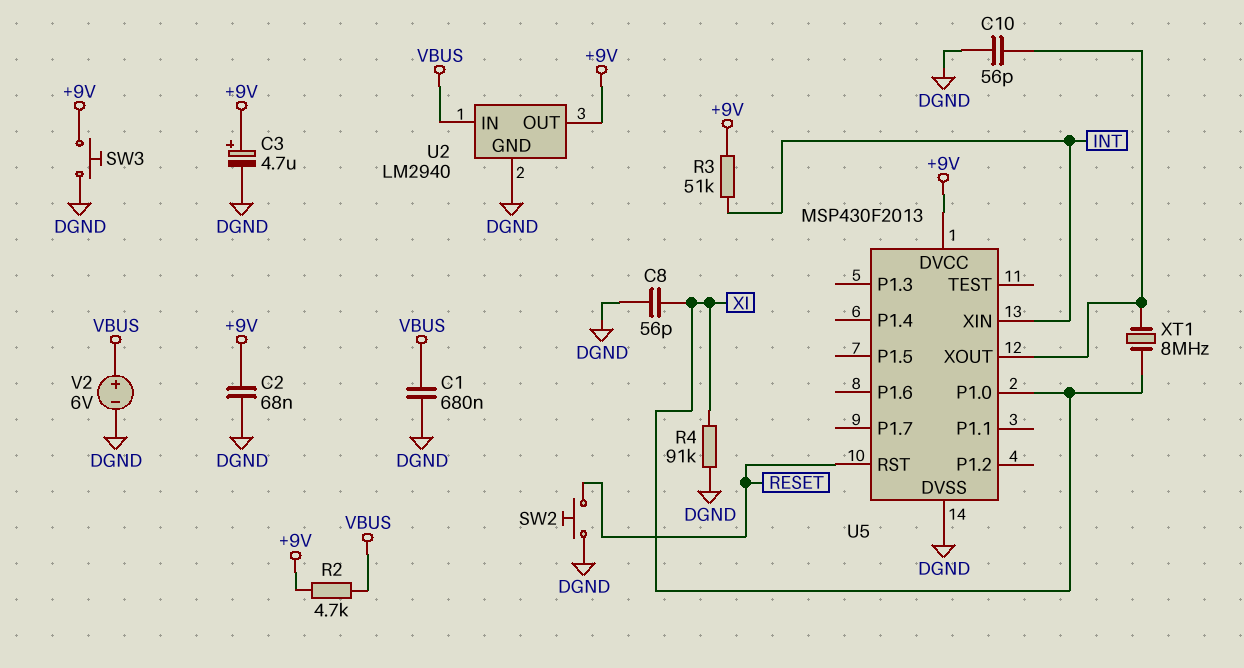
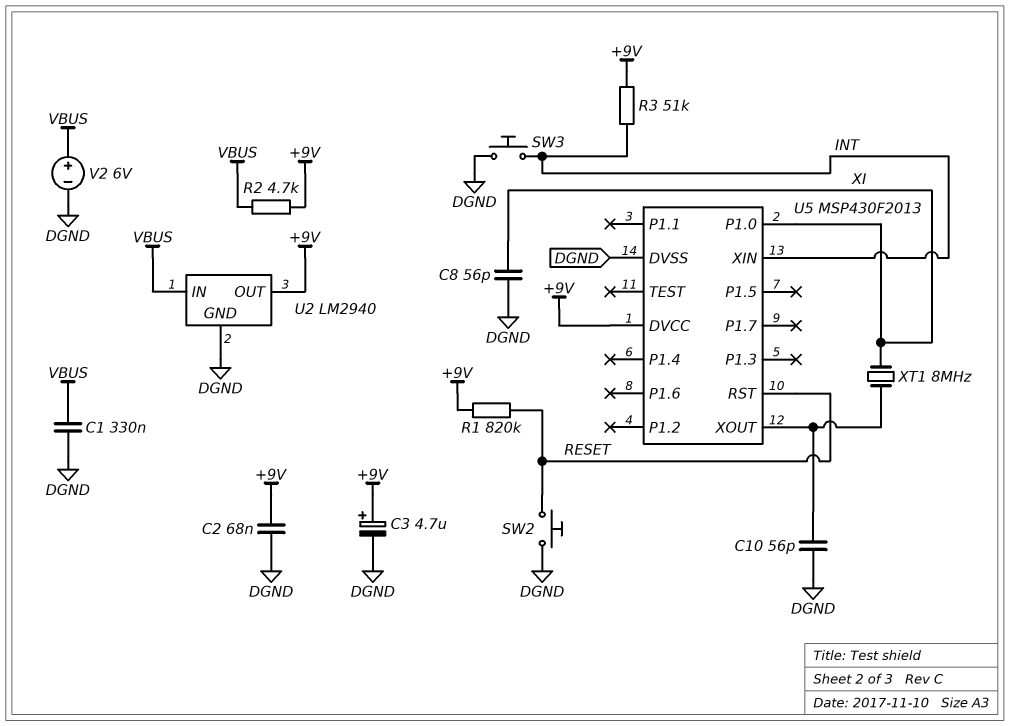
C1: 680nF (DGND, VBUS) -> 330nF (DGND, VBUS)
R1: none -> 820k (+9V, RESET)
R4: 91k (DGND, XI) -> none
SW3: button (+9V, DGND) -> button (DGND, INT)

